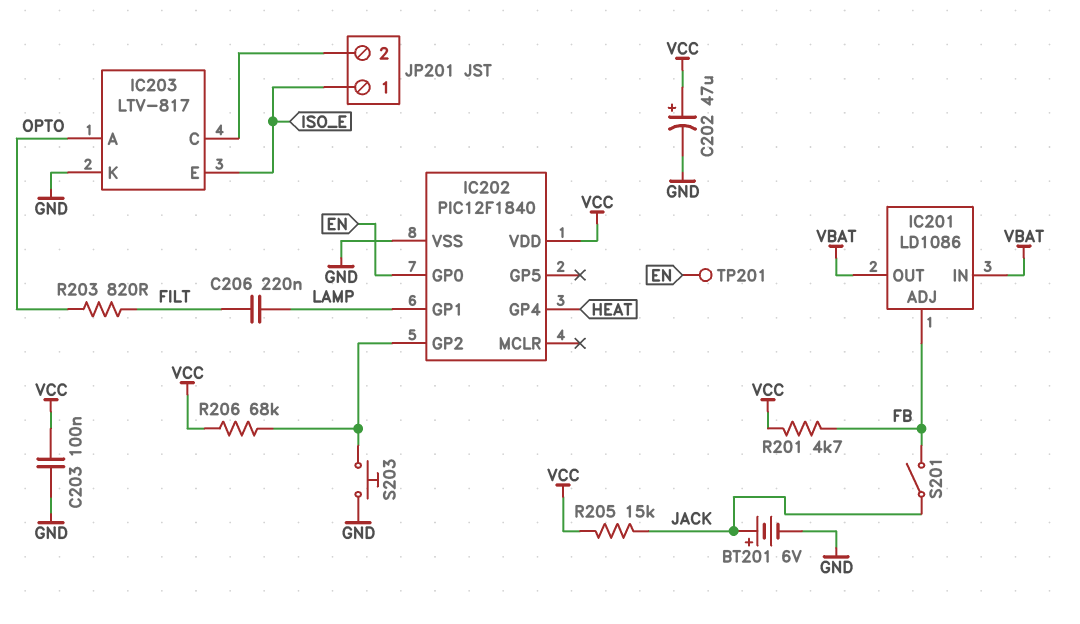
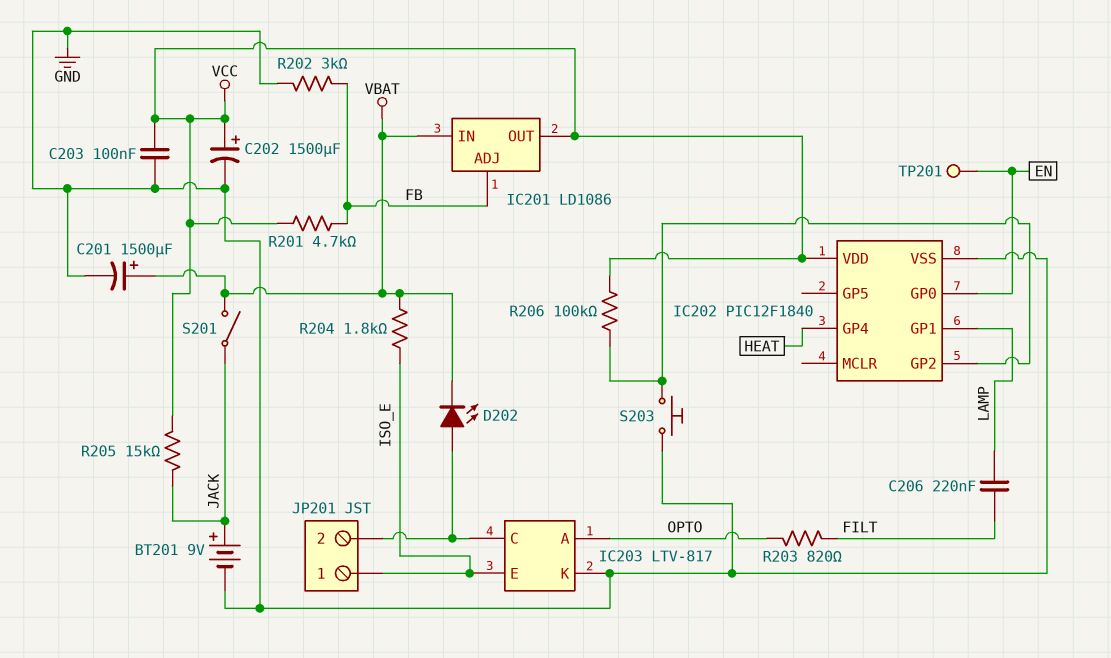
BT201: 6V (plus JACK, minus GND) -> 9V (plus JACK, minus GND)
C201: none -> 1500uF (plus VBAT, minus GND)
C202: 47uF (plus VCC, minus GND) -> 1500uF (plus VCC, minus GND)
D202: none -> LED (A IC203/C, K VBAT)
IC201 pin OUT: VBAT -> VCC
R202: none -> 3k (FB, GND)
R204: none -> 1.8k (ISO_E, VBAT)
R206: 68k (IC202/GP2, VCC) -> 100k (IC202/GP2, VCC)
S201: switch (FB, JACK) -> switch (JACK, VBAT)

